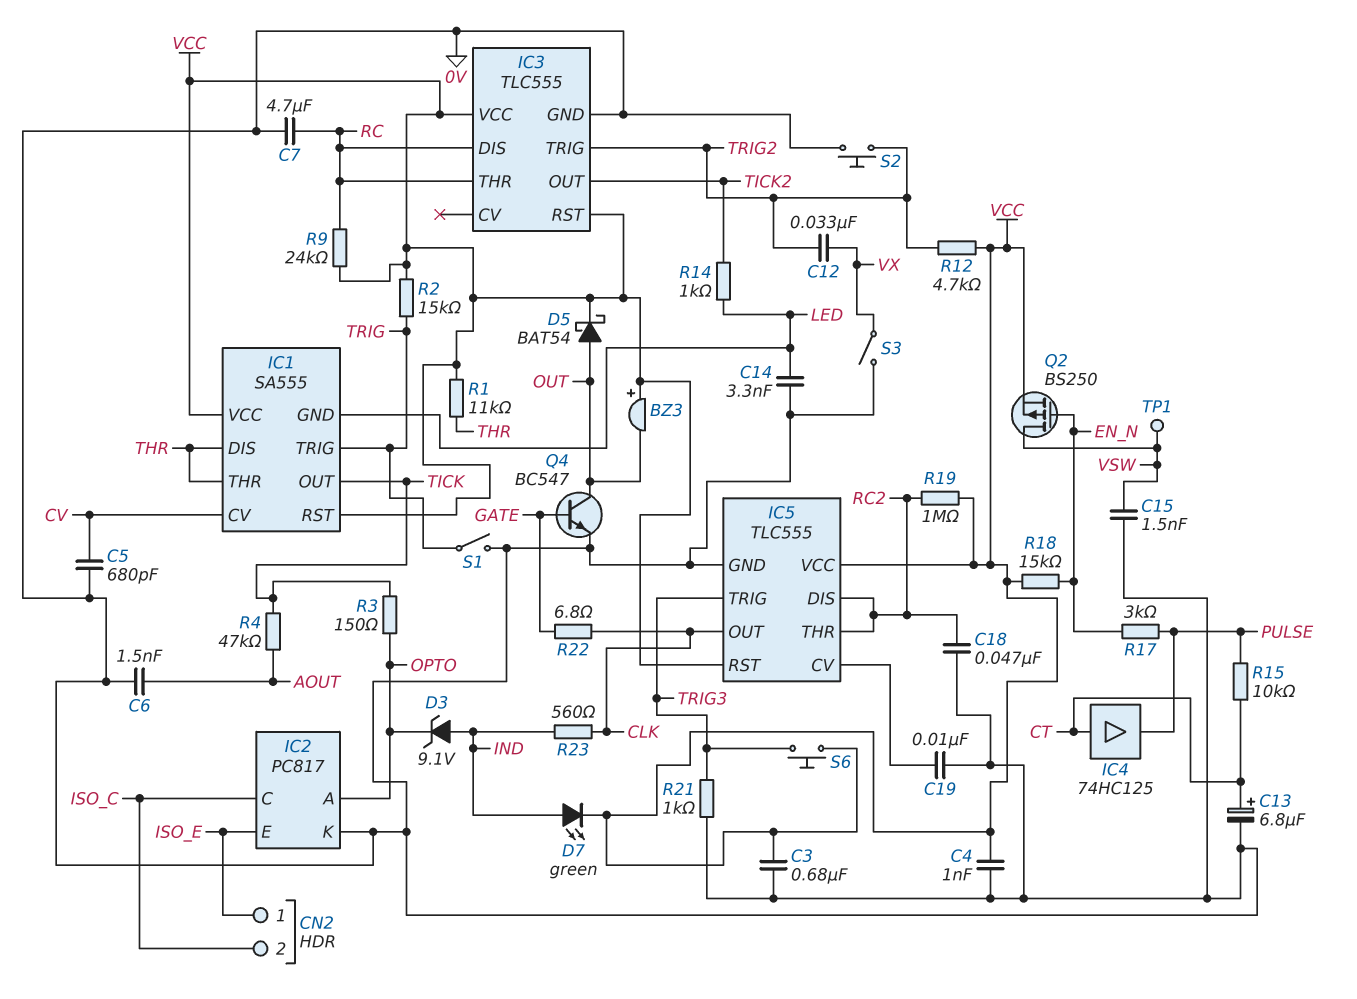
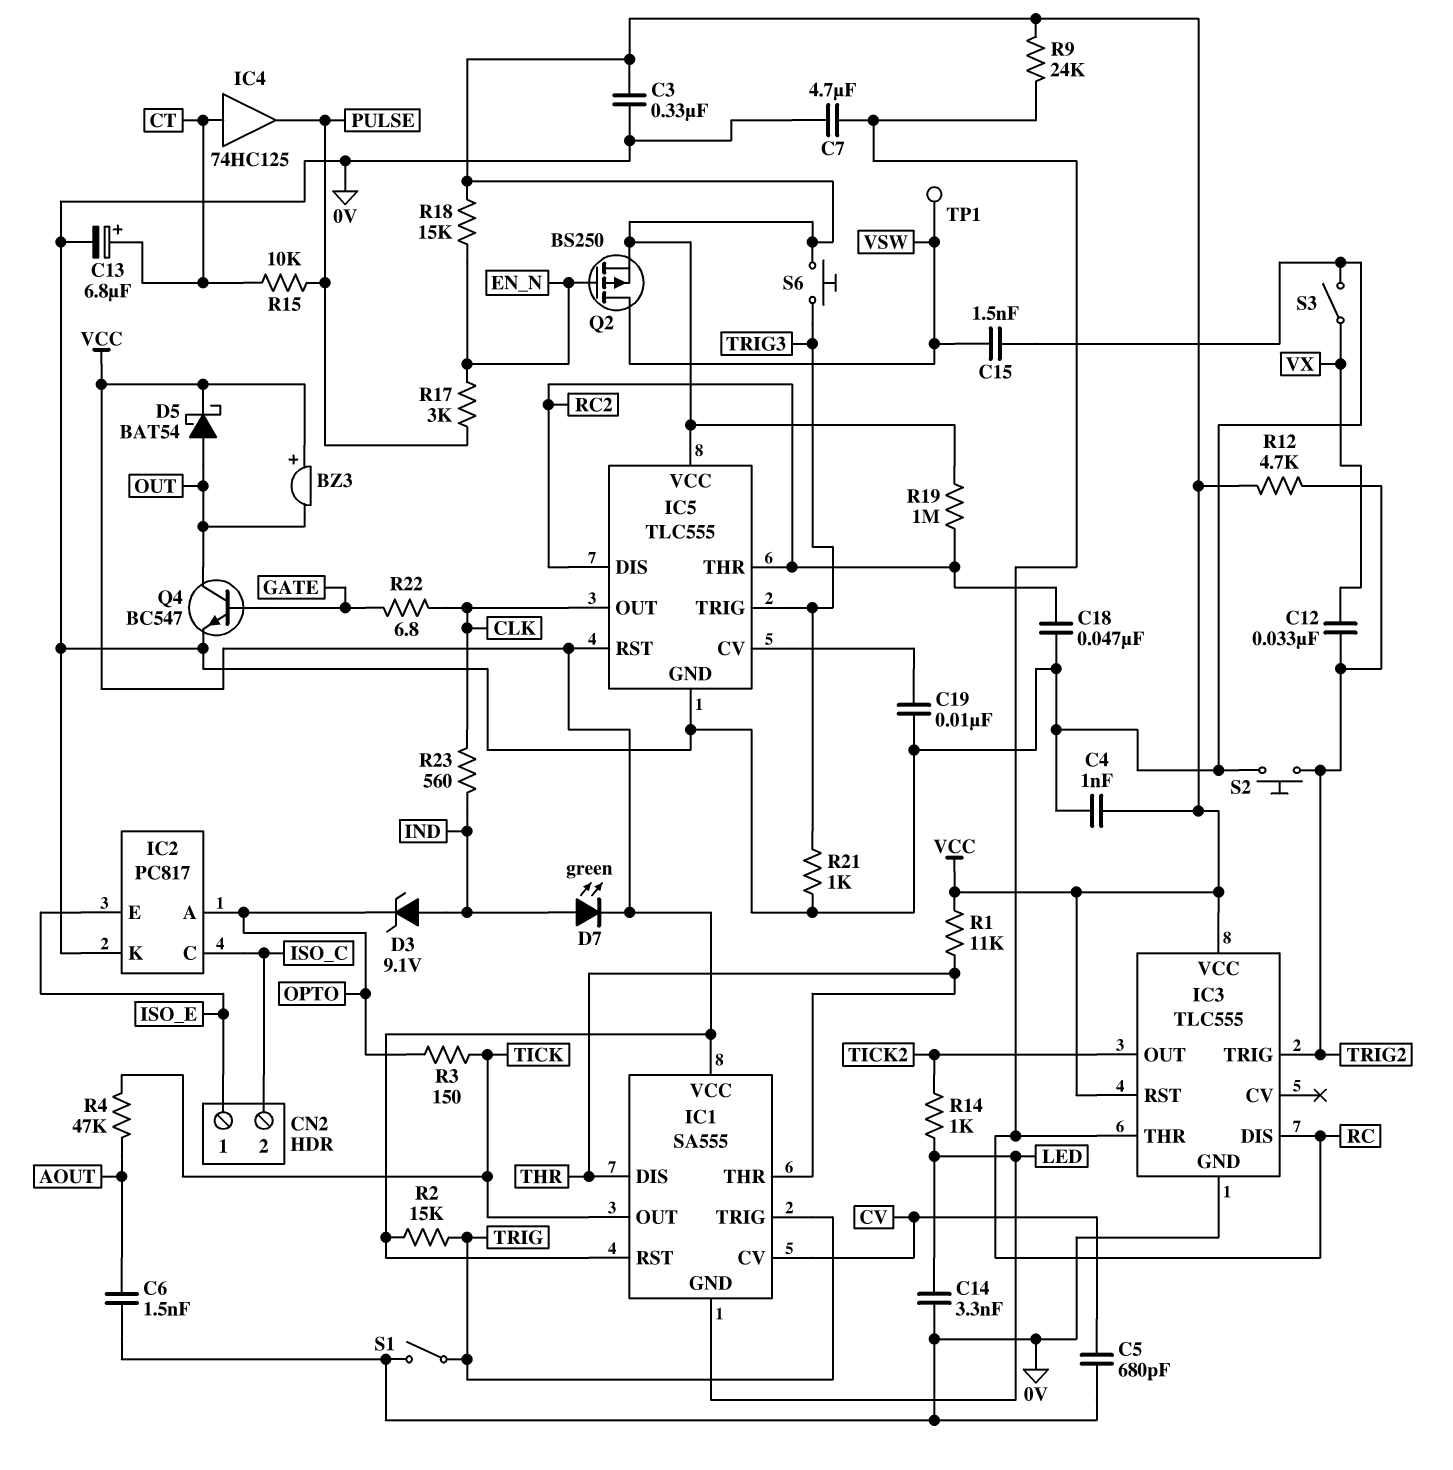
C3: 680nF (0V, VCC) -> 330nF (0V, VCC)

